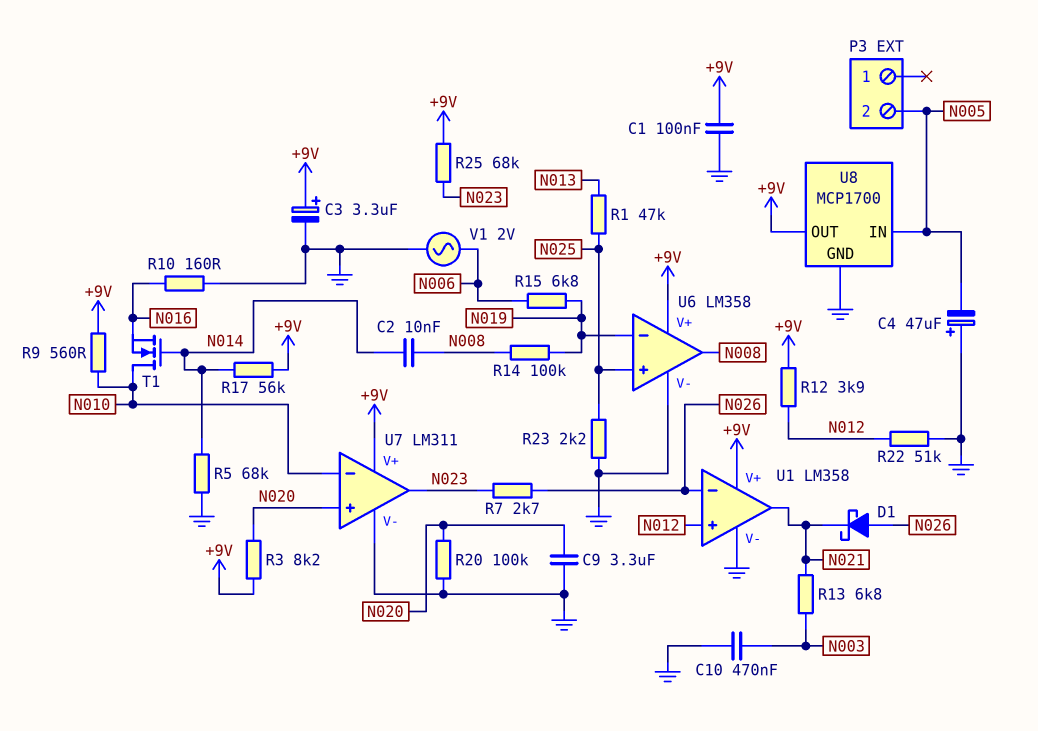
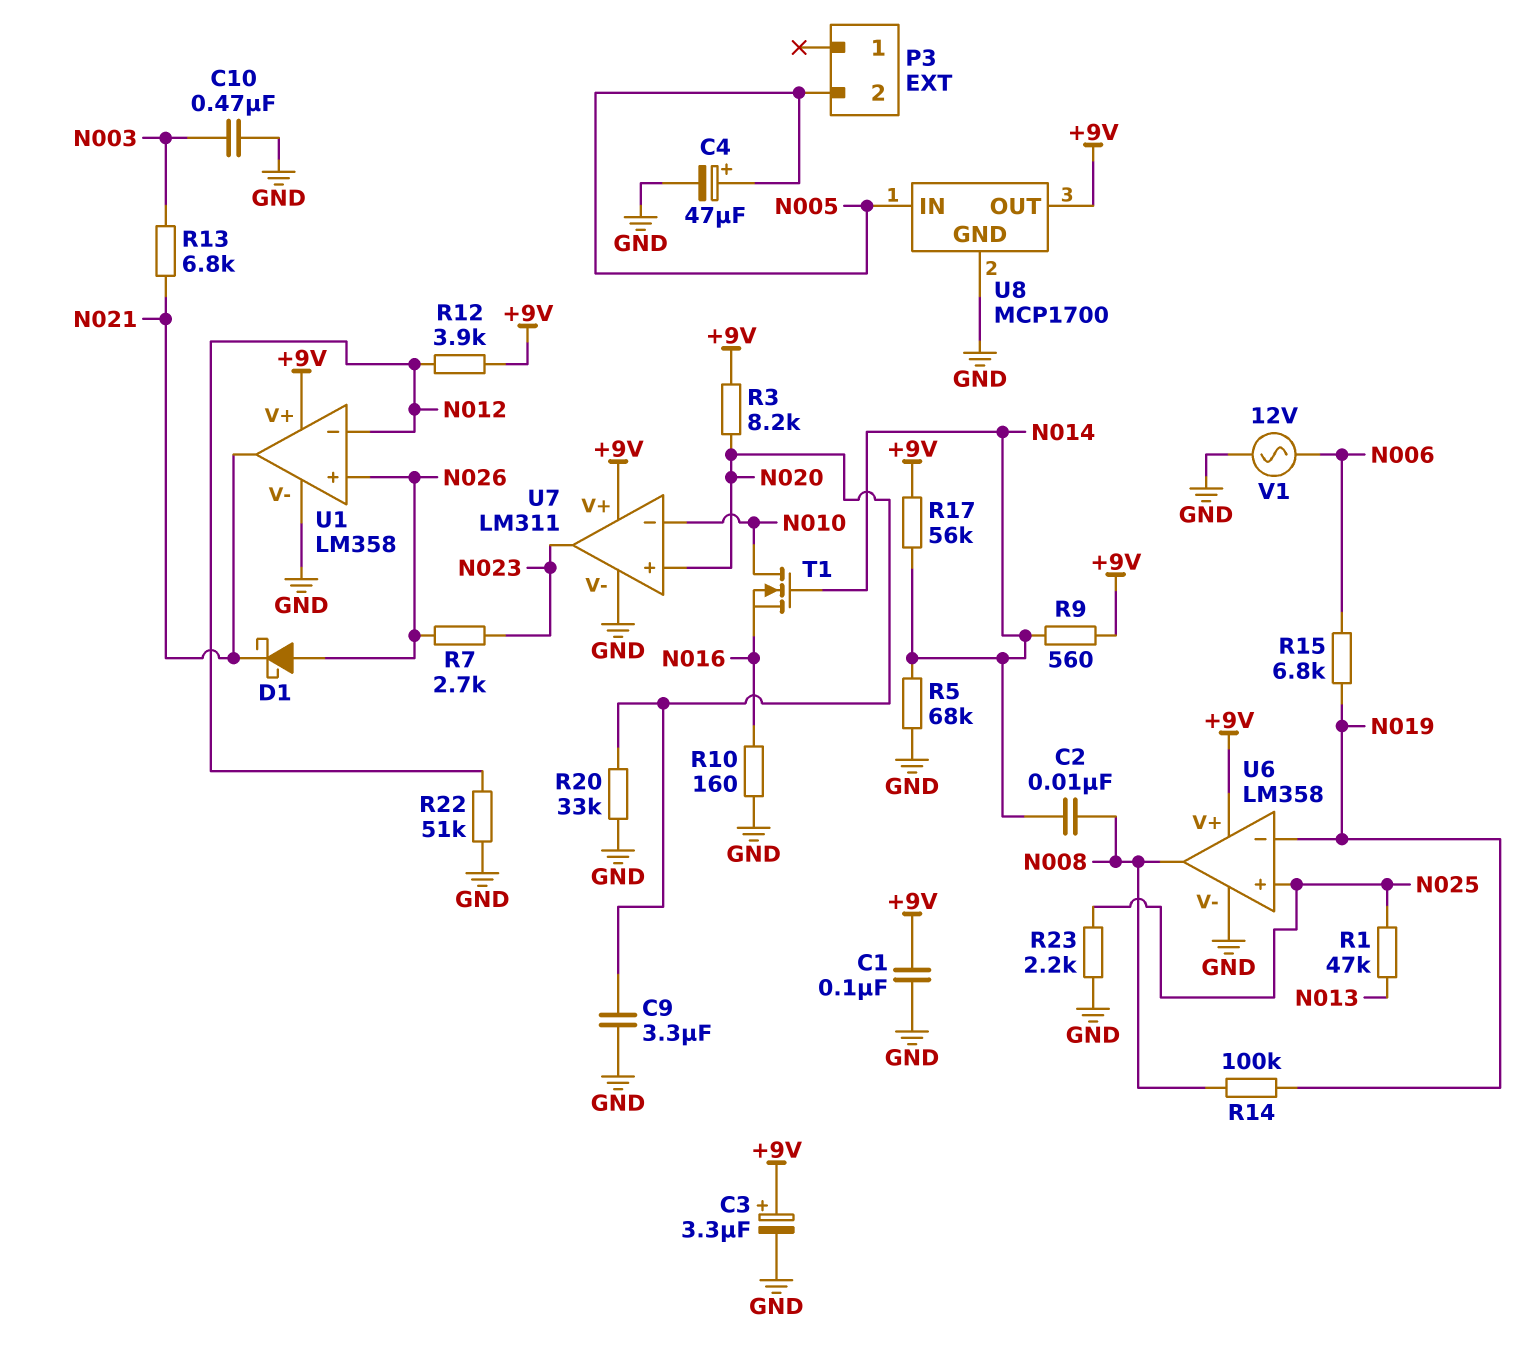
C4: 47uF (plus GND, minus N005) -> 47uF (plus N005, minus GND)
R9: 560 (+9V, N010) -> 560 (+9V, N014)
R20: 100k (GND, N020) -> 33k (GND, N020)
R25: 68k (+9V, N023) -> none
U1 pin in+: N012 -> N026
U1 pin in-: N026 -> N012
V1: AC 2V (GND, N006) -> AC 12V (GND, N006)

